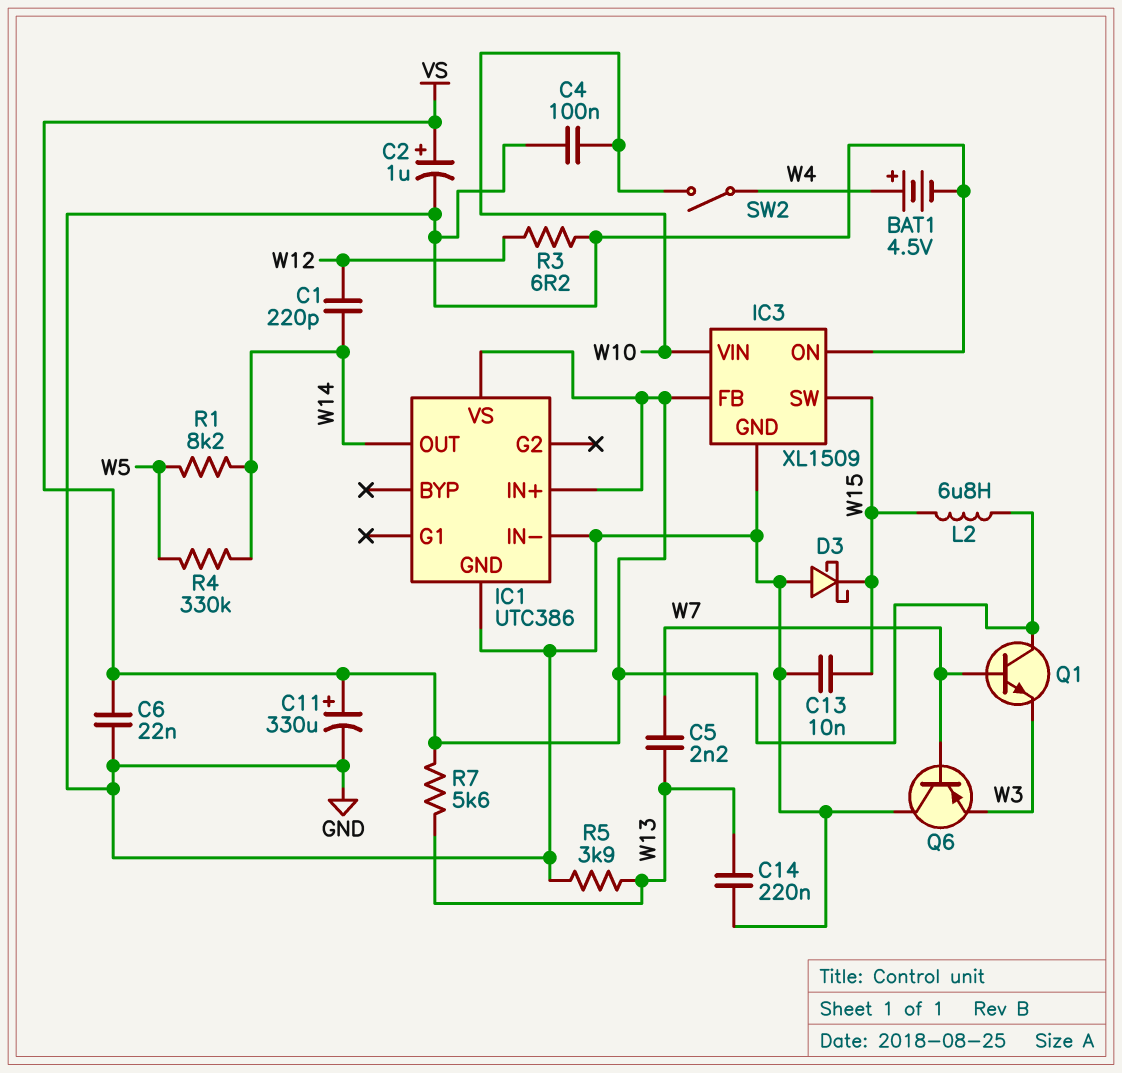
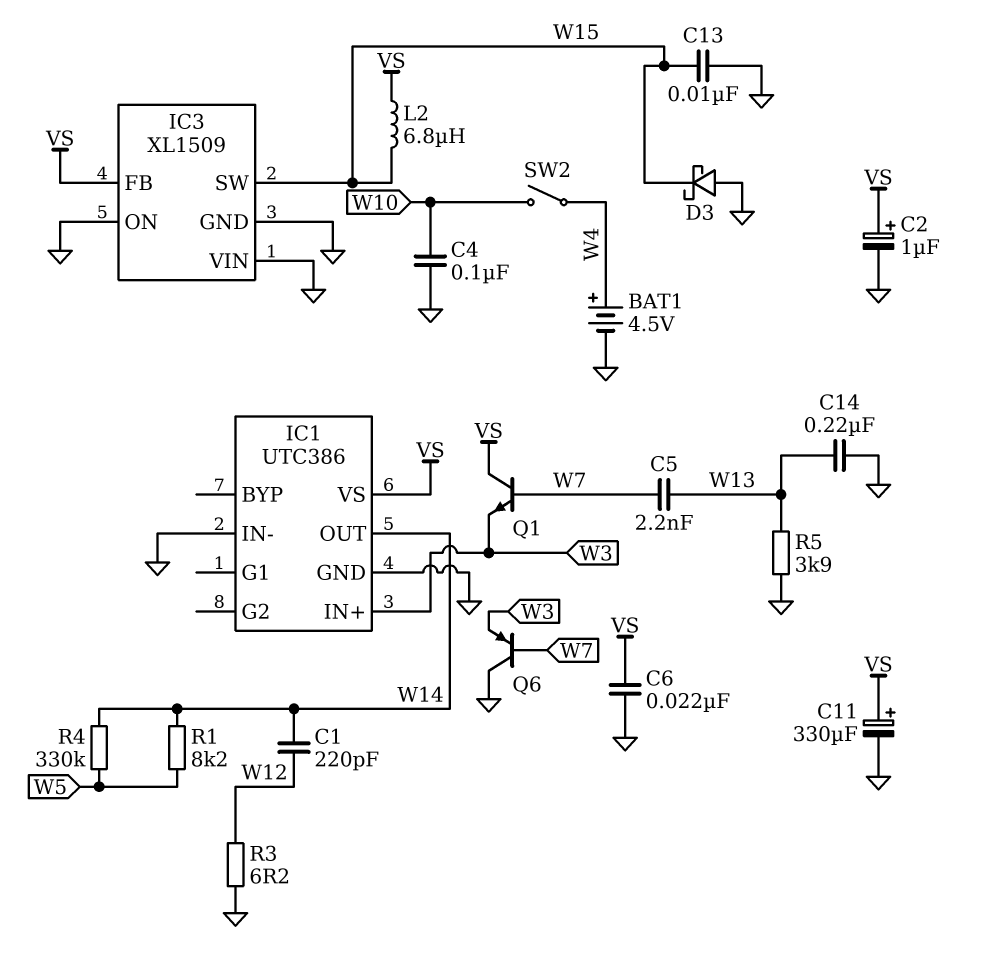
IC1 pin IN+: VS -> W3
IC3 pin VIN: W10 -> GND
R7: 5.6k (VS, W13) -> none

